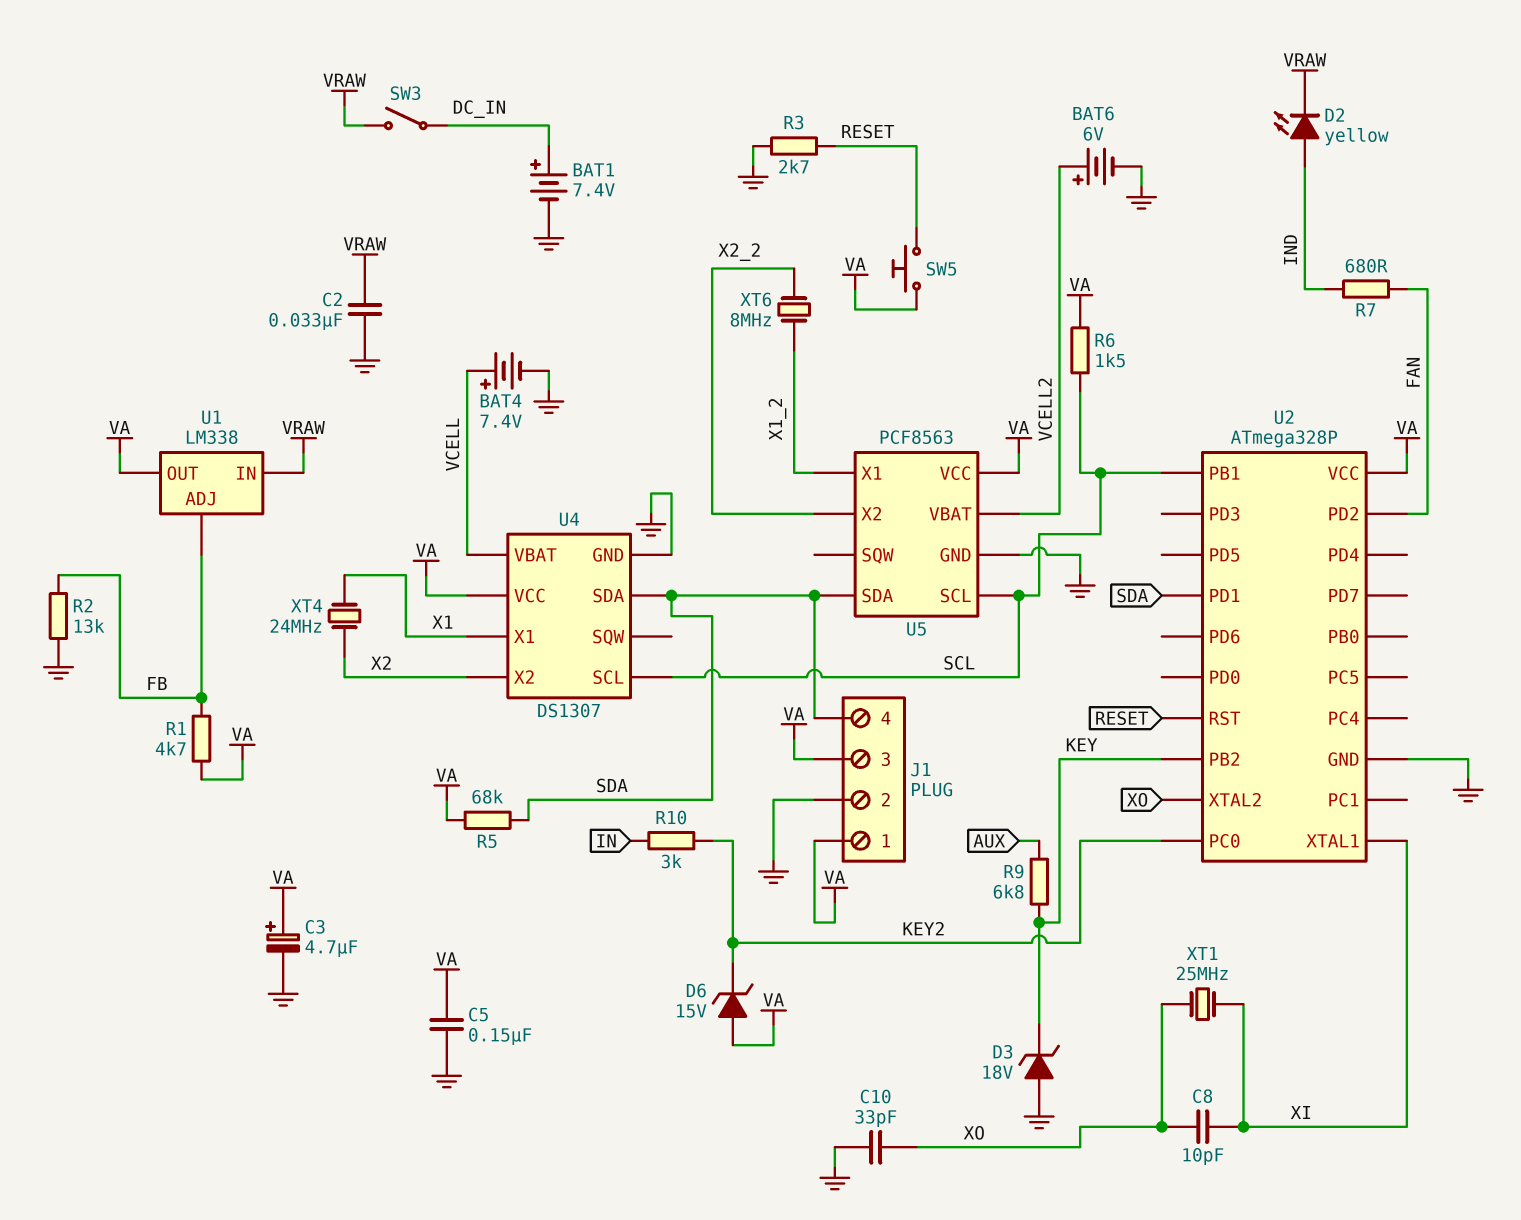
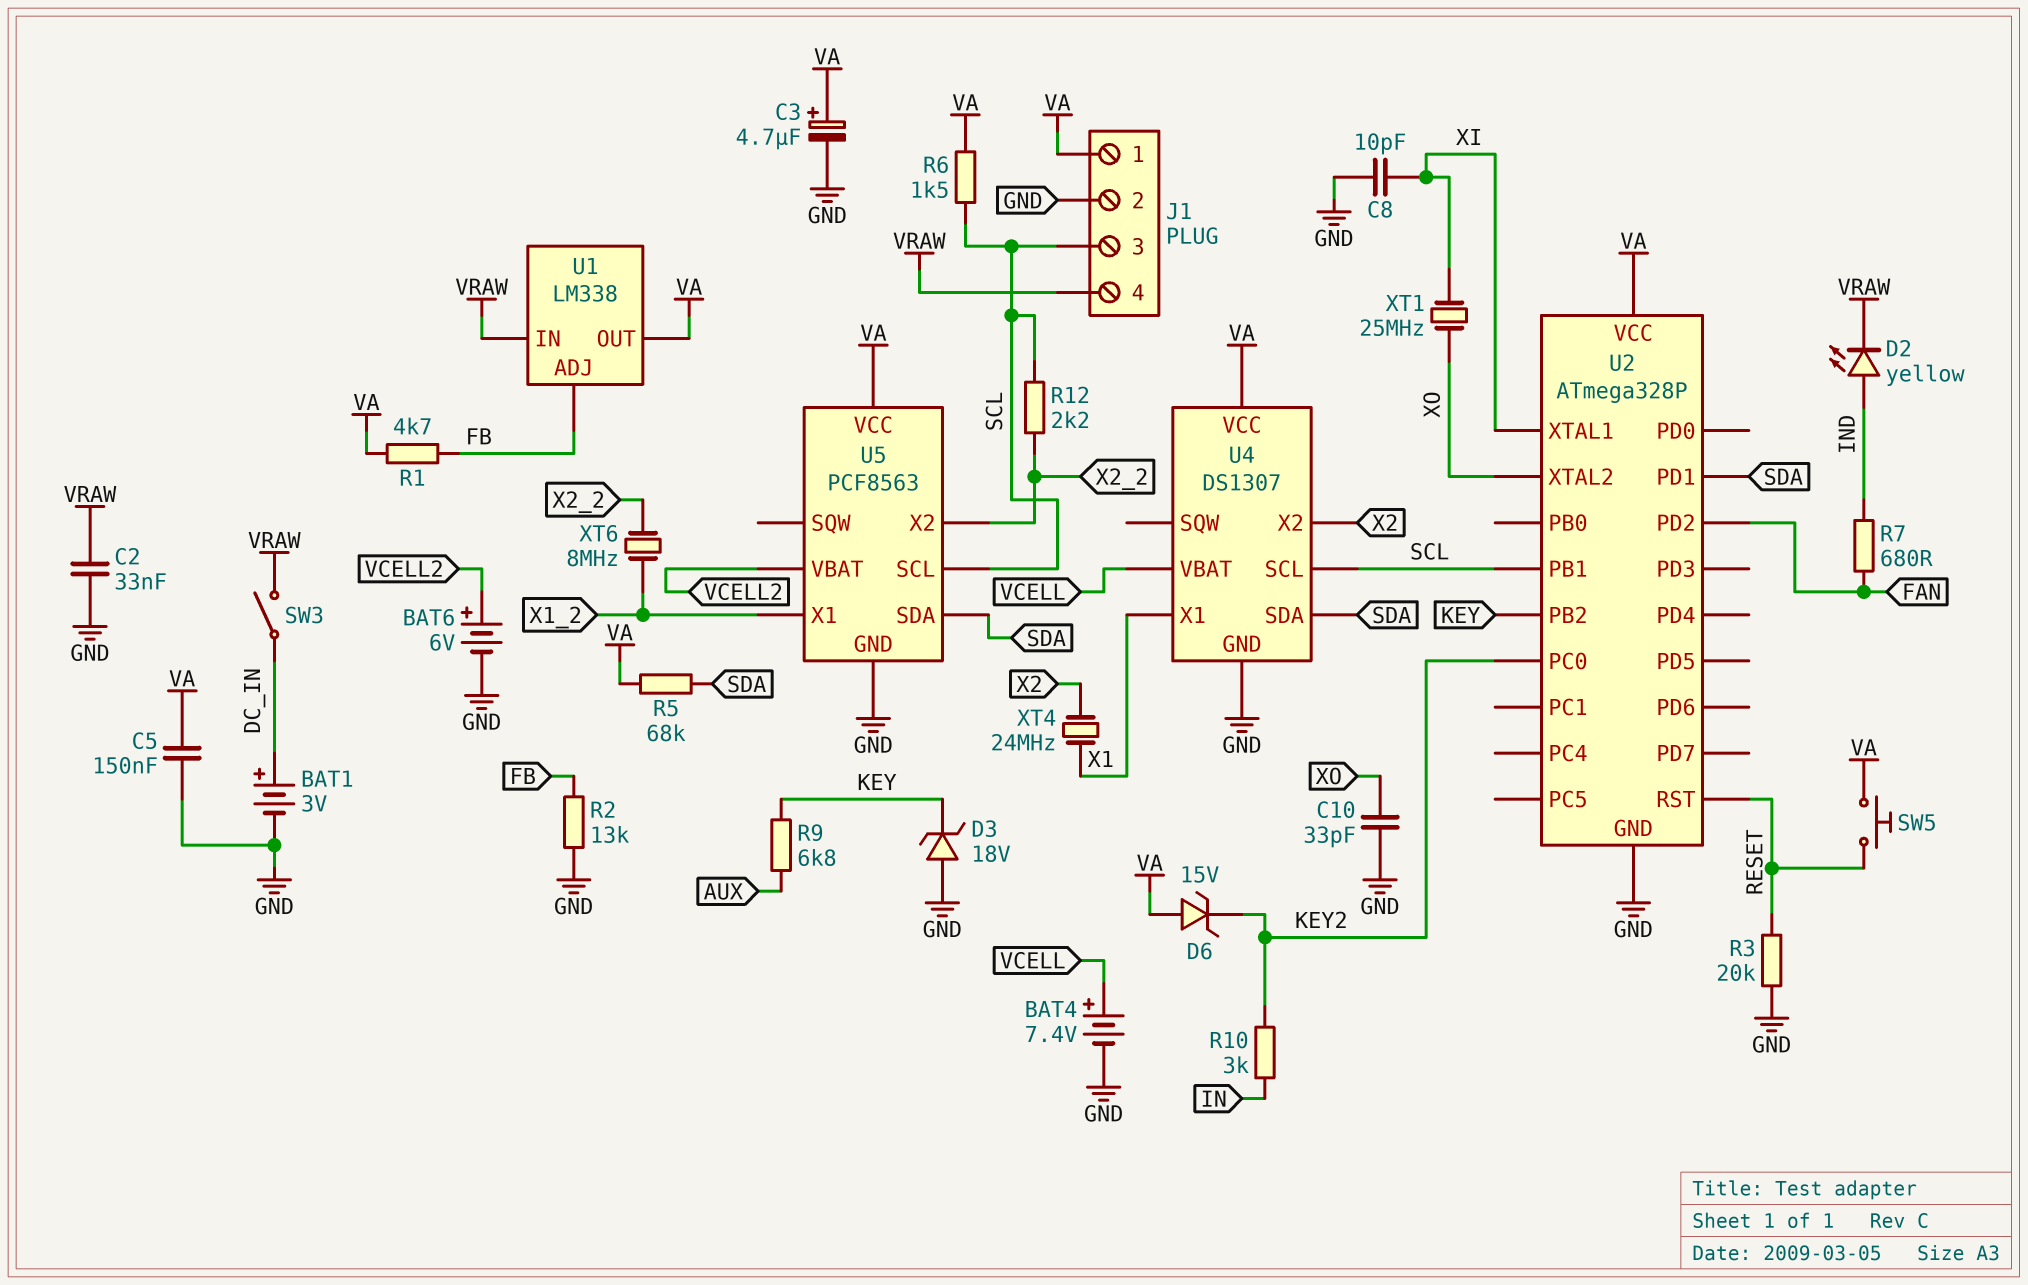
BAT1: 7.4V (plus DC_IN, minus GND) -> 3V (plus DC_IN, minus GND)
C8: 10pF (XI, XO) -> 10pF (GND, XI)
J1 pin 3: VA -> SCL
J1 pin 4: SDA -> VRAW
R3: 2.7k (GND, RESET) -> 20k (GND, RESET)
R12: none -> 2.2k (SCL, X2_2)

